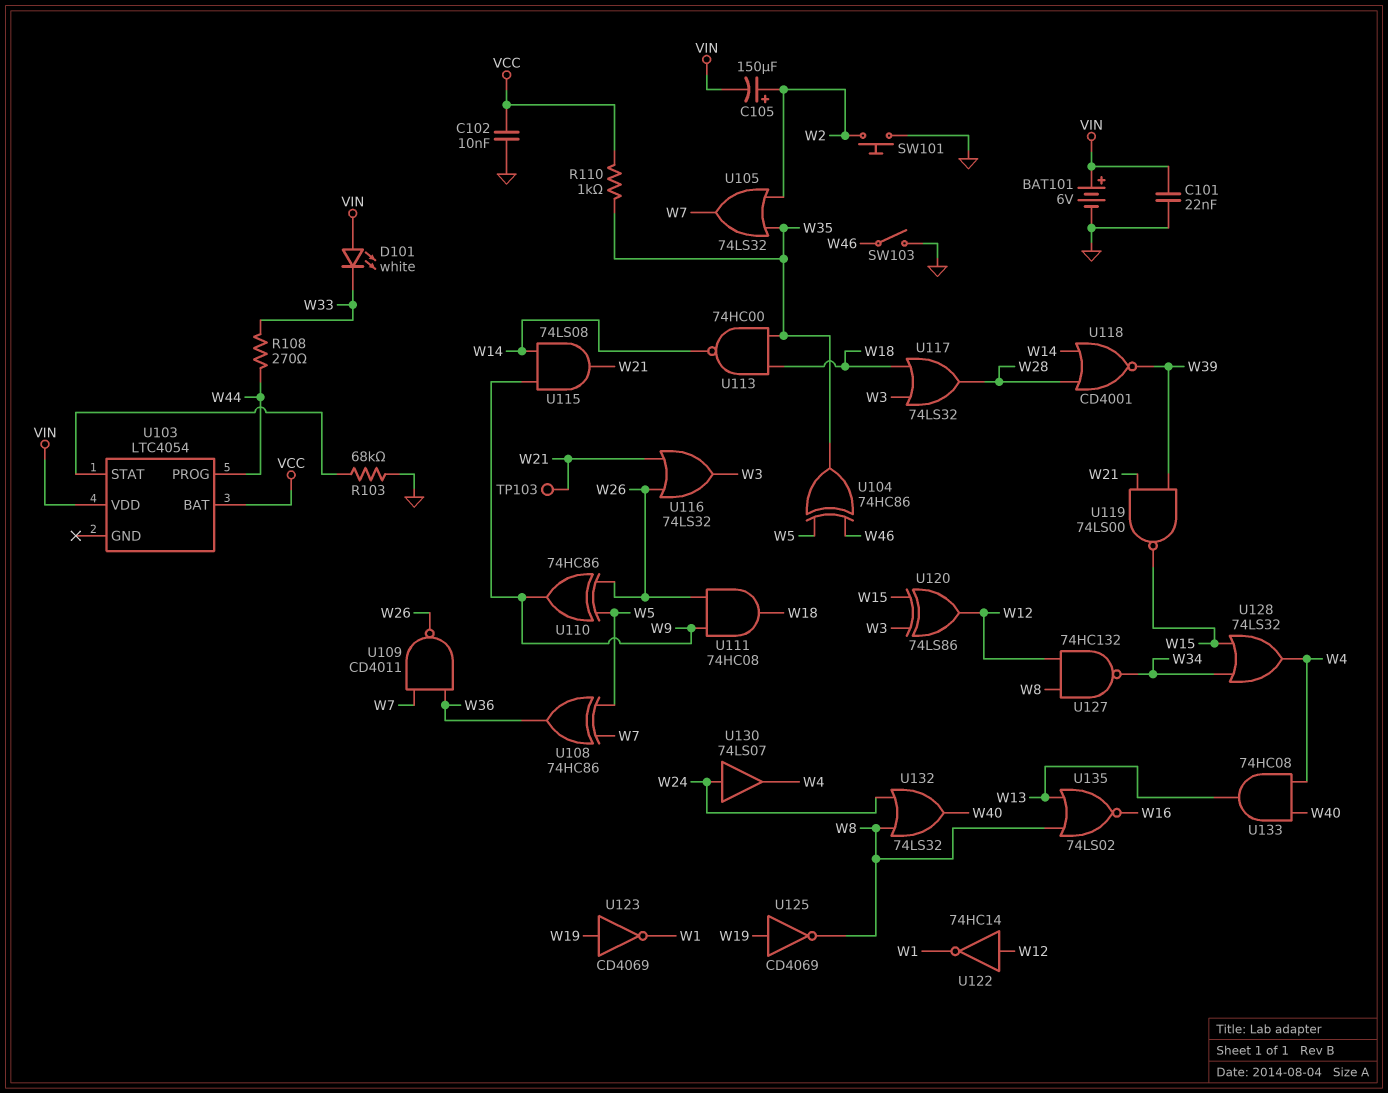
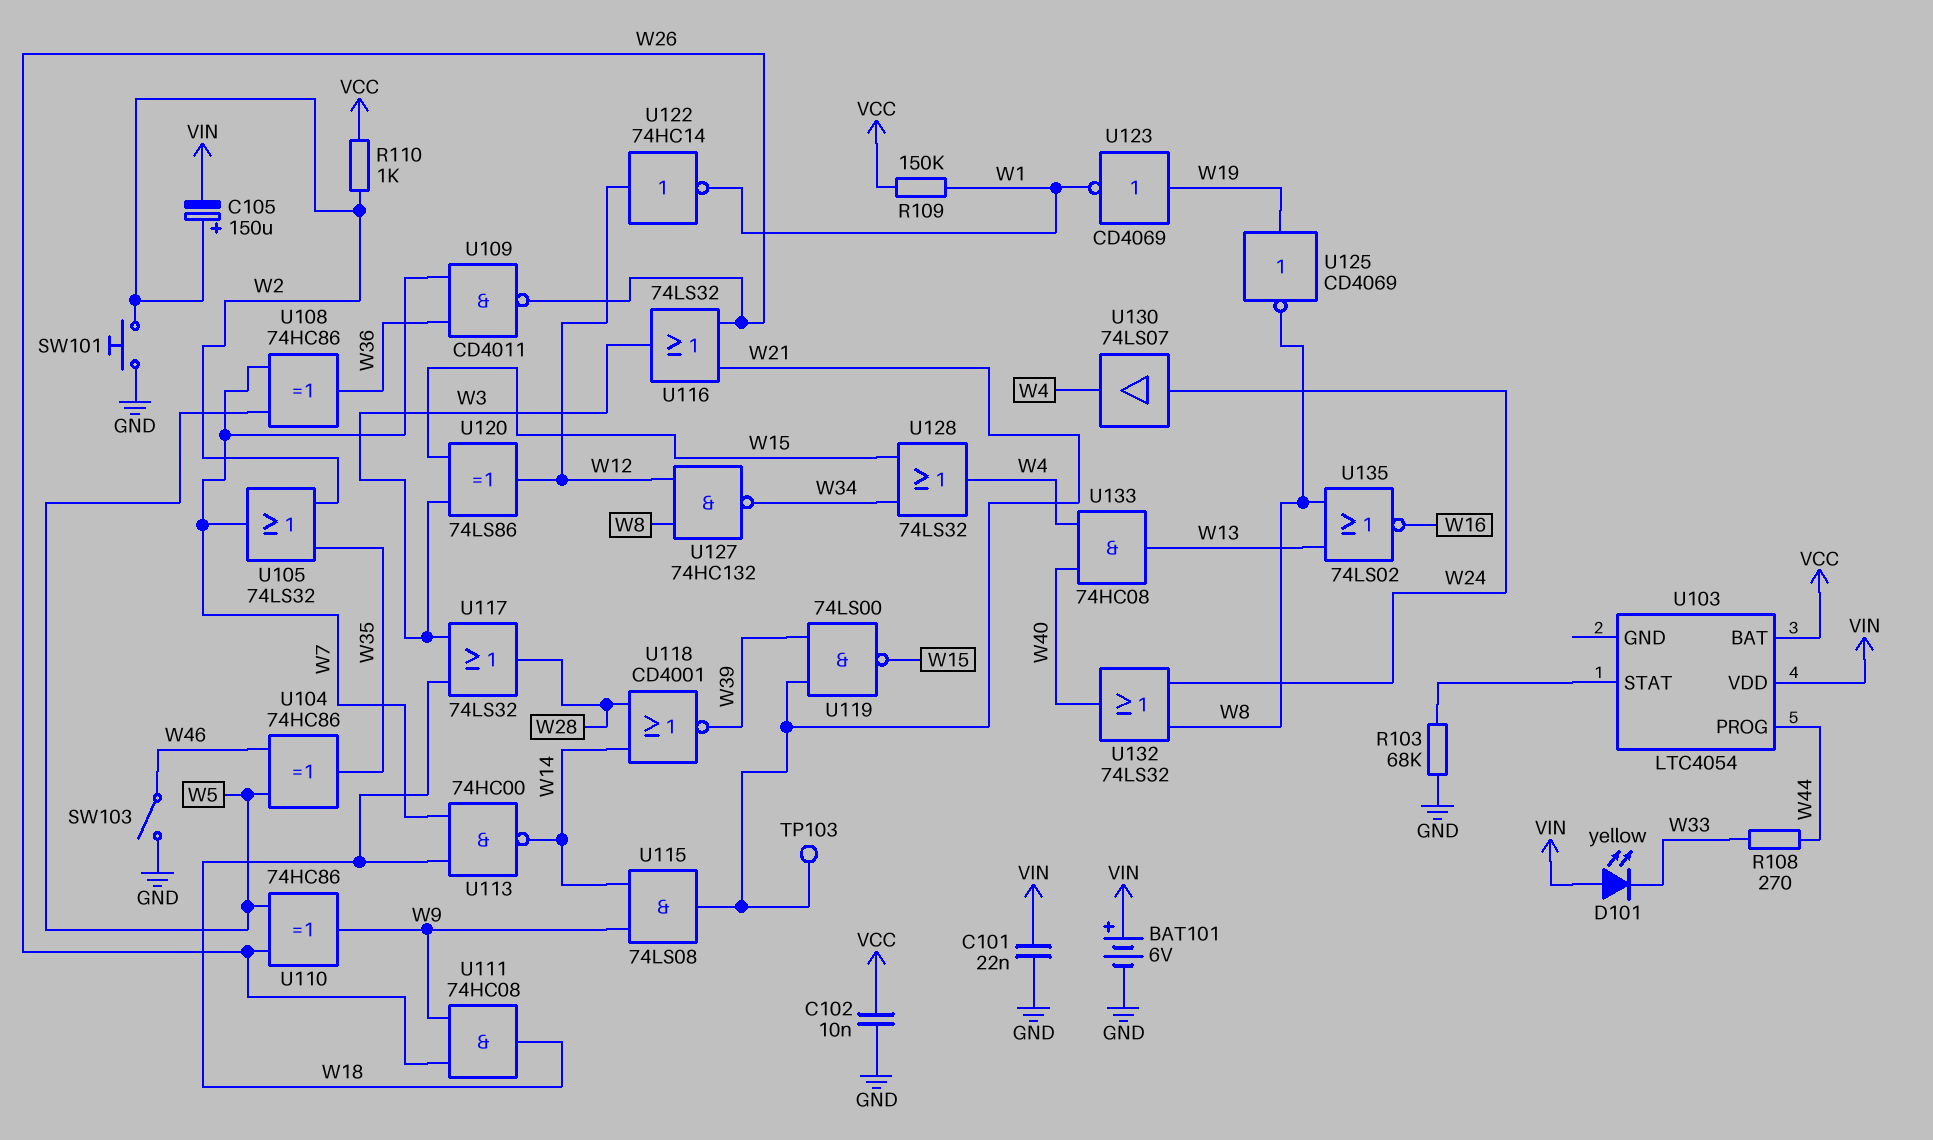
D101: LED white (A VIN, K W33) -> LED yellow (A VIN, K W33)
R109: none -> 150k (VCC, W1)
R110: 1k (VCC, W35) -> 1k (VCC, W2)
U113: NAND 74HC00 (in W18, in W35, out W14) -> NAND 74HC00 (in W7, in W18, out W14)

